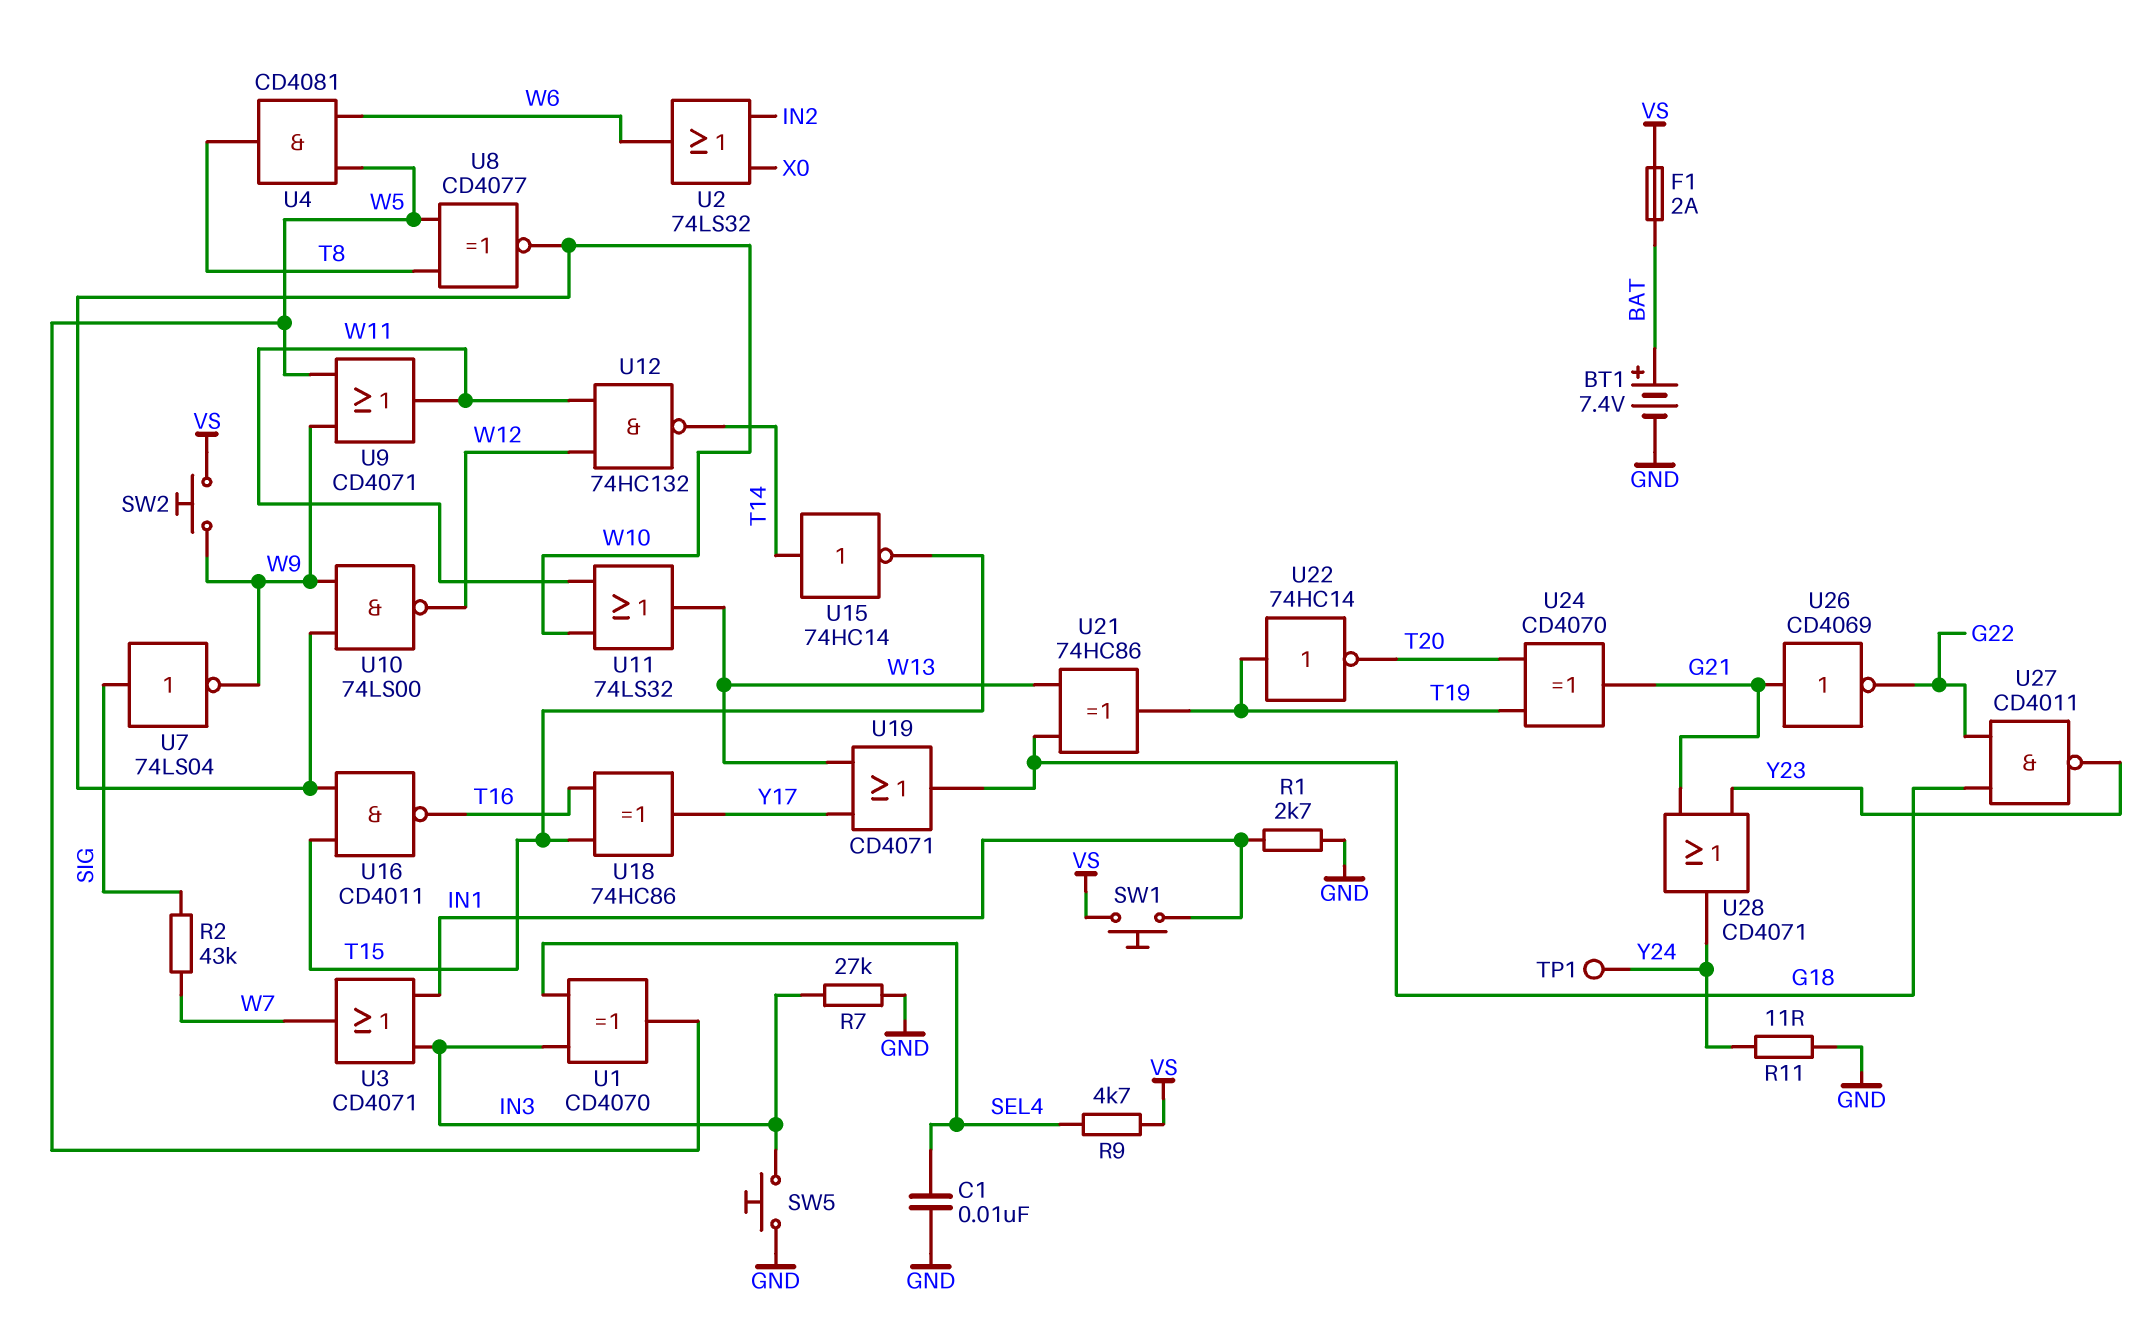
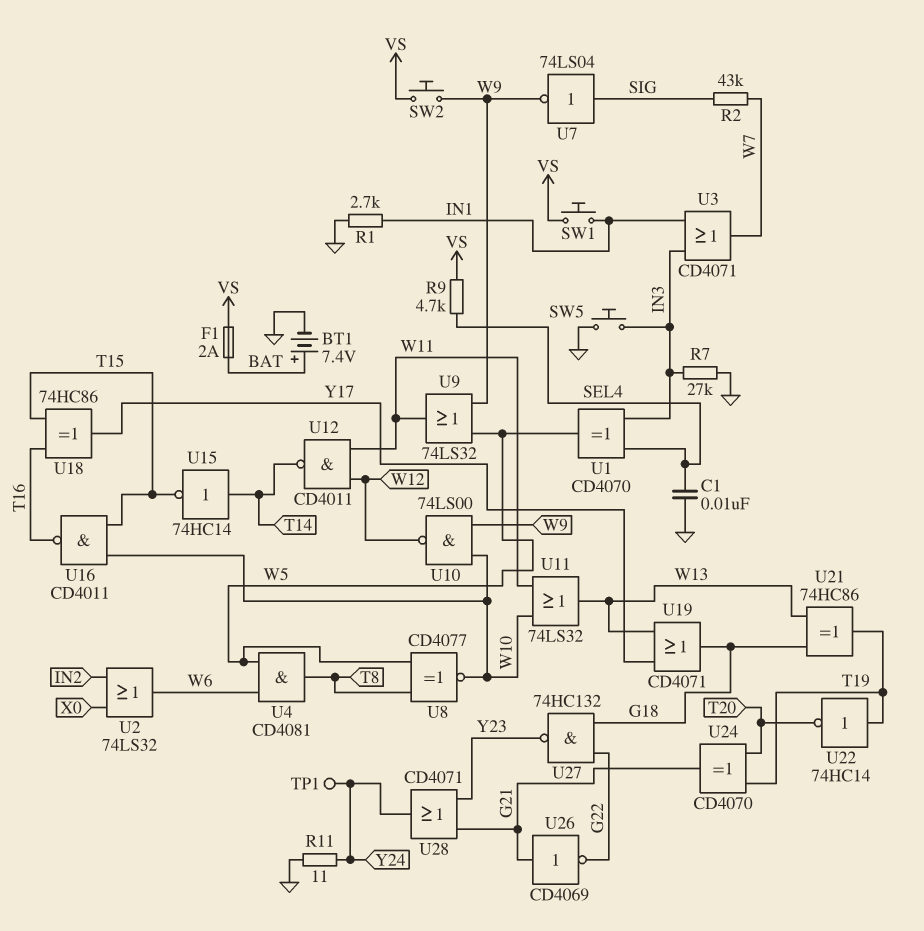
U9: OR CD4071 (in W5, in W9, out W11) -> OR 74LS32 (in W5, in W9, out W11)
U12: NAND 74HC132 (in W11, in W12, out T14) -> NAND CD4011 (in W11, in W12, out T14)
U27: NAND CD4011 (in G18, in G22, out Y23) -> NAND 74HC132 (in G18, in G22, out Y23)

